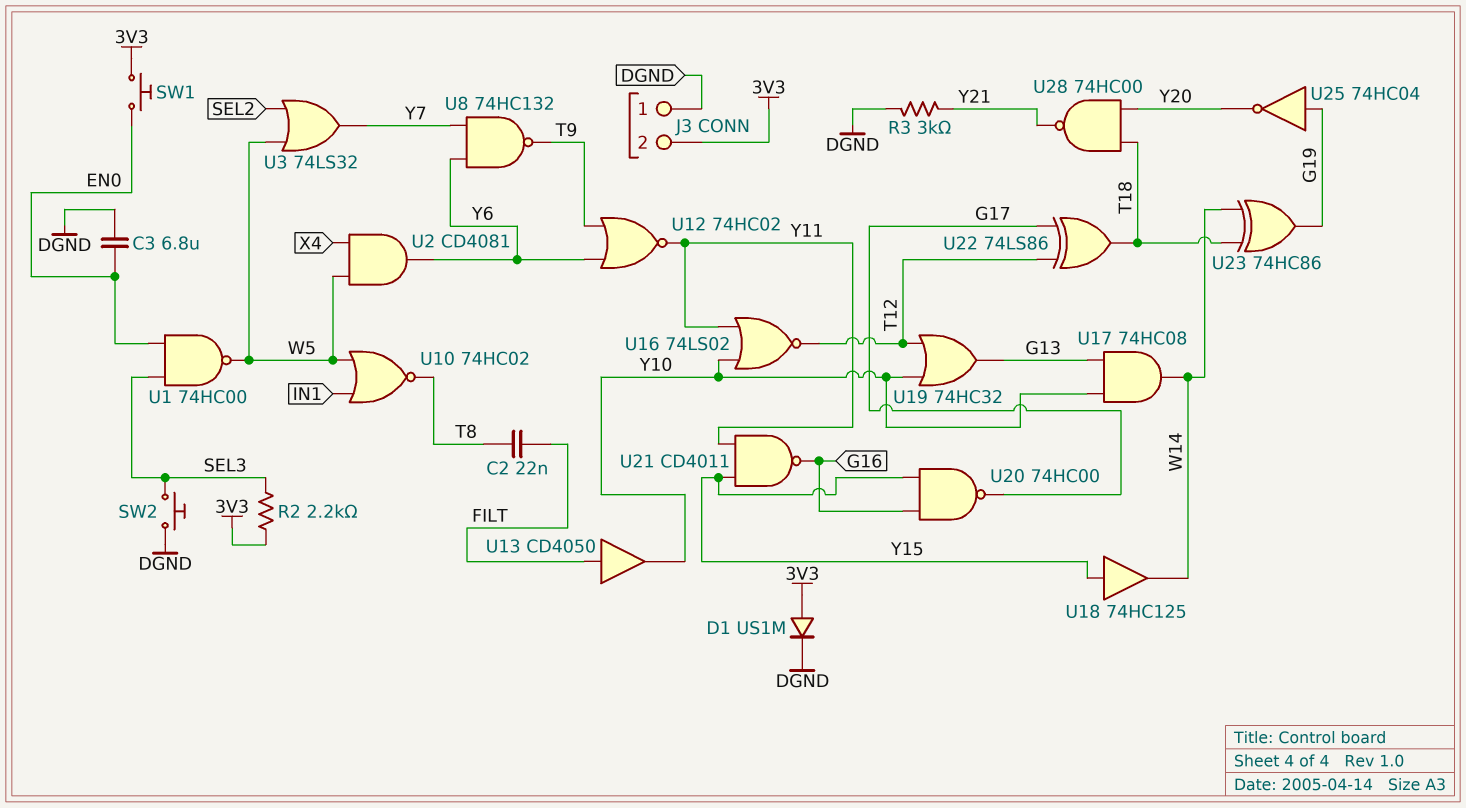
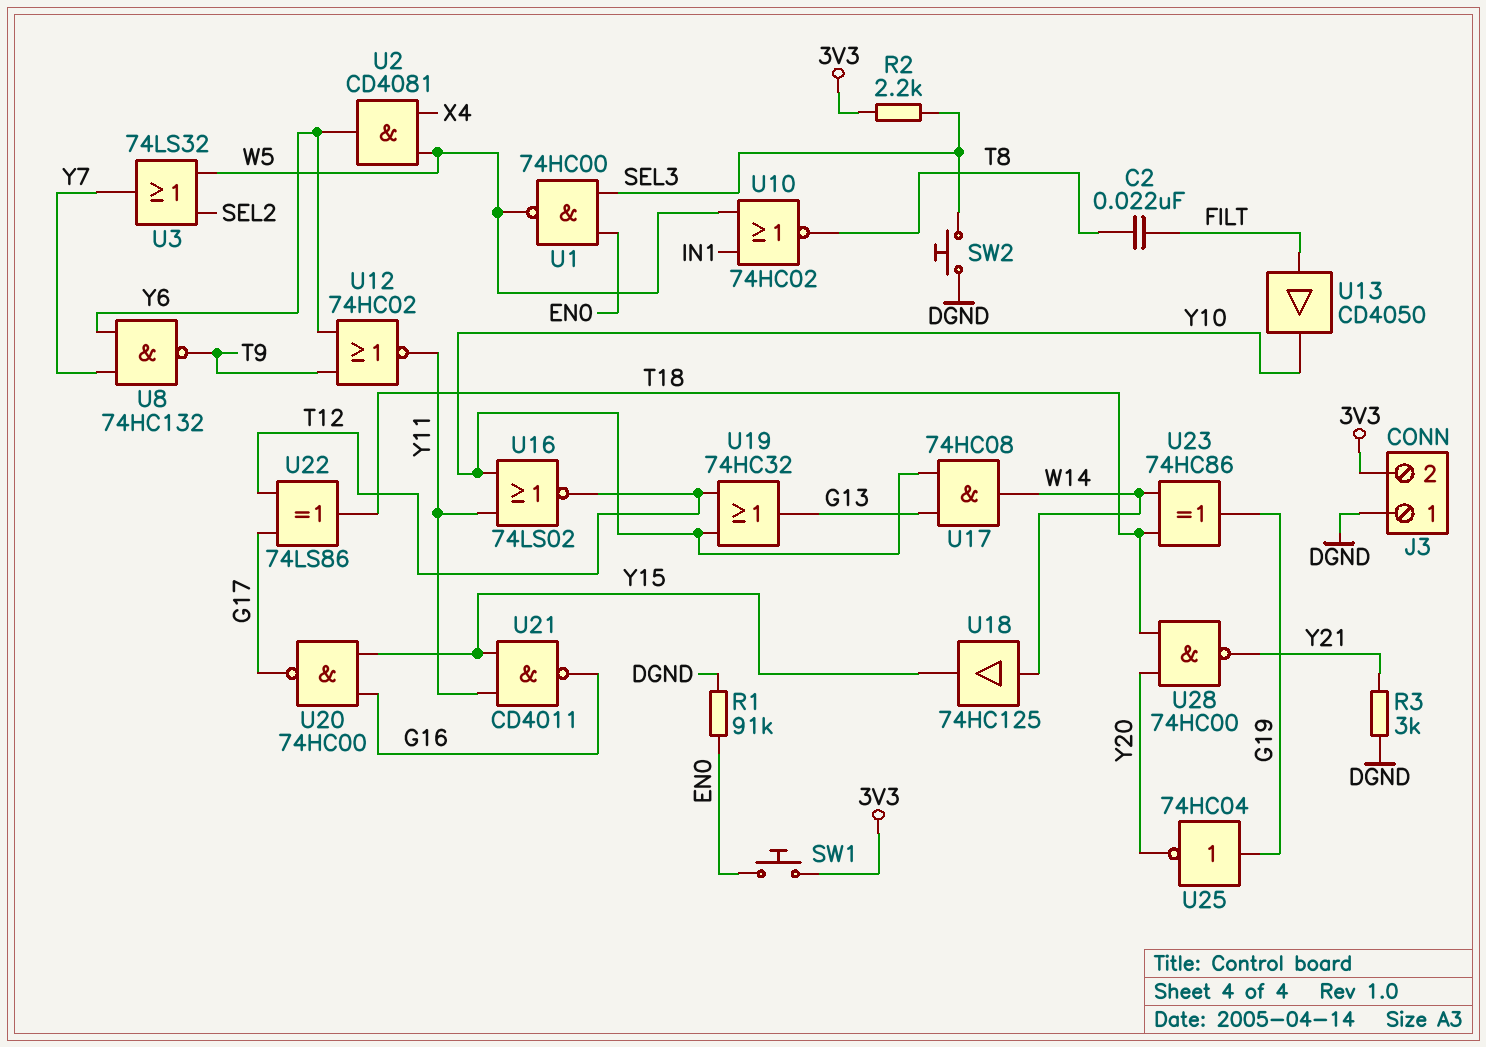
C3: 6.8uF (DGND, EN0) -> none
D1: diode US1M (A 3V3, K DGND) -> none
R1: none -> 91k (DGND, EN0)
U18: buffer 74HC125 (in Y15, out W14) -> buffer 74HC125 (in W14, out Y15)

